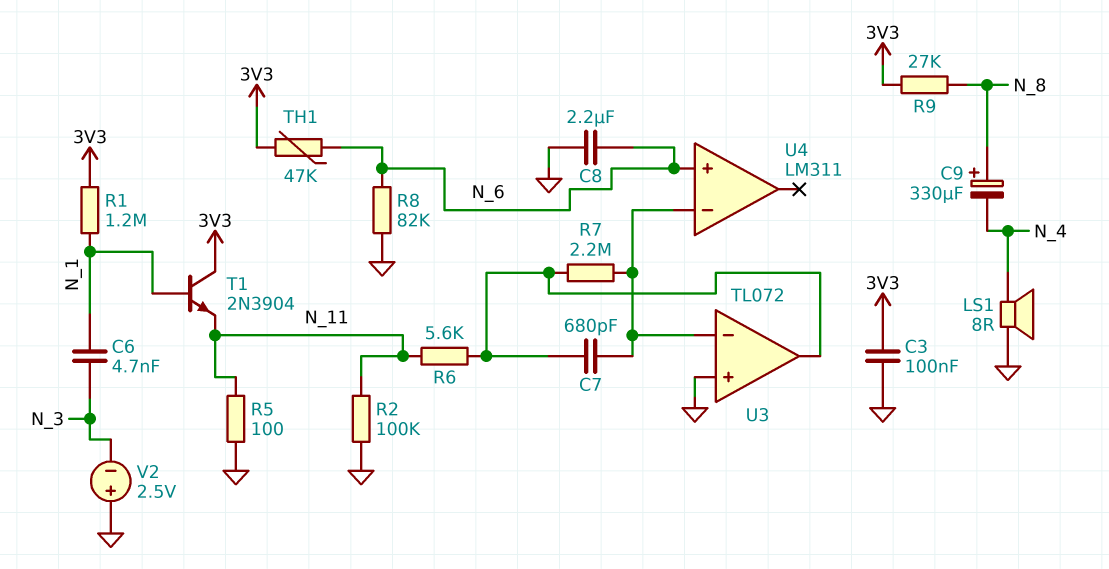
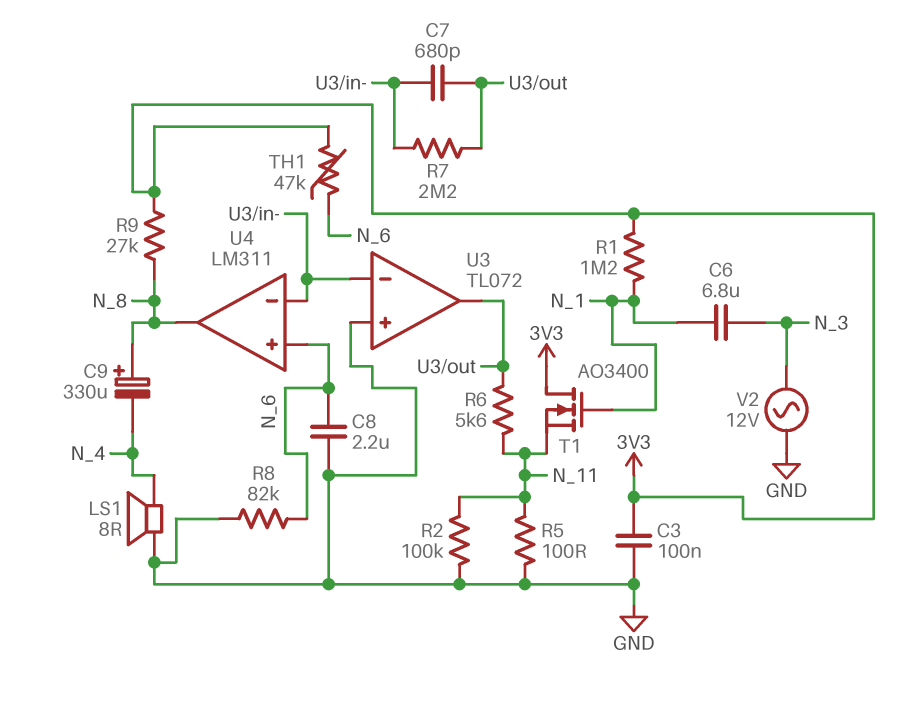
C6: 4.7nF (N_1, N_3) -> 6.8uF (N_1, N_3)
T1: NPN 2N3904 (B N_1, C 3V3, E N_11) -> NMOS AO3400 (G N_1, D 3V3, S N_11)
U4 pin out: none -> N_8
V2: 2.5V (plus GND, minus N_3) -> AC 12V (GND, N_3)

